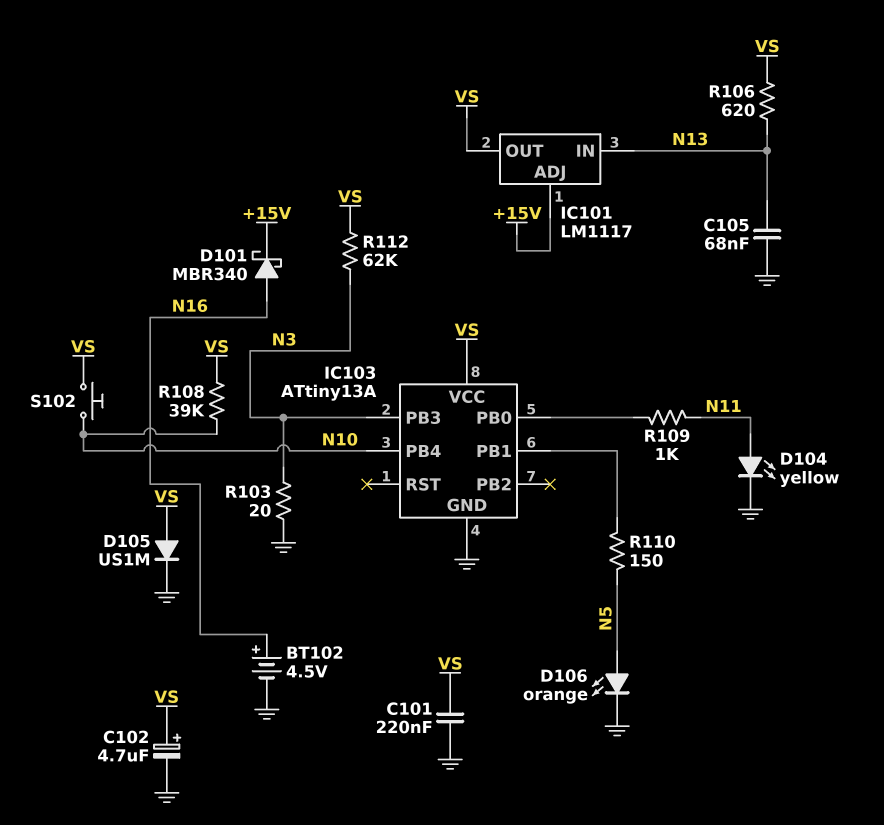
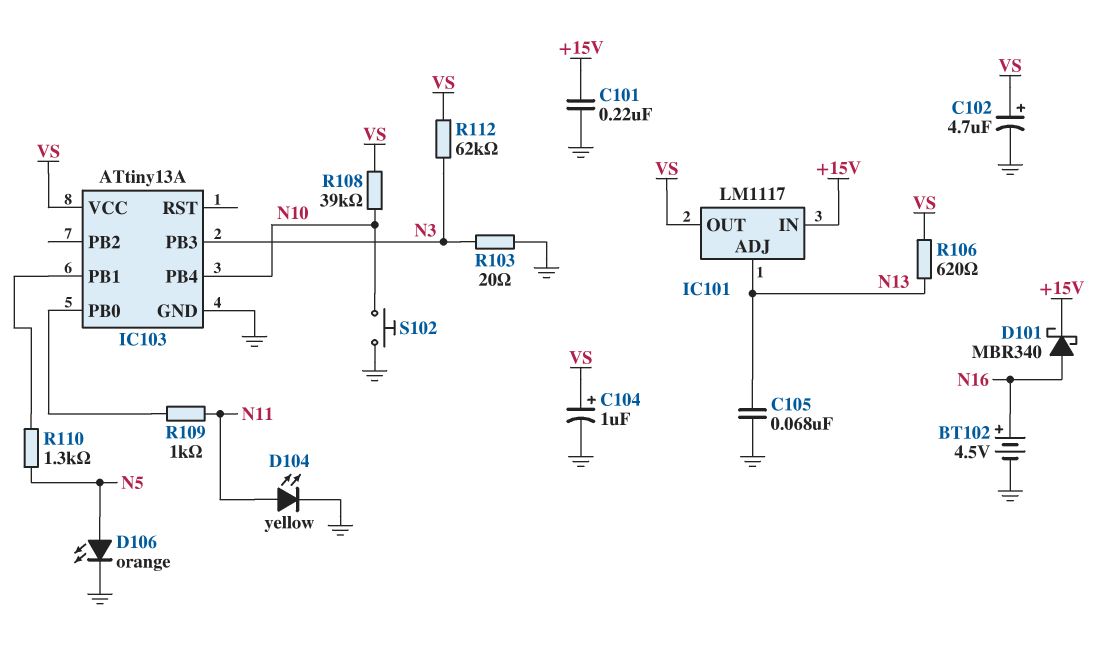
C101: 220nF (GND, VS) -> 220nF (+15V, GND)
C104: none -> 1uF (plus VS, minus GND)
D105: diode US1M (A VS, K GND) -> none
IC101 pin ADJ: +15V -> N13
IC101 pin IN: N13 -> +15V
R110: 150 (IC103/PB1, N5) -> 1.3k (IC103/PB1, N5)
S102: button (N10, VS) -> button (GND, N10)

